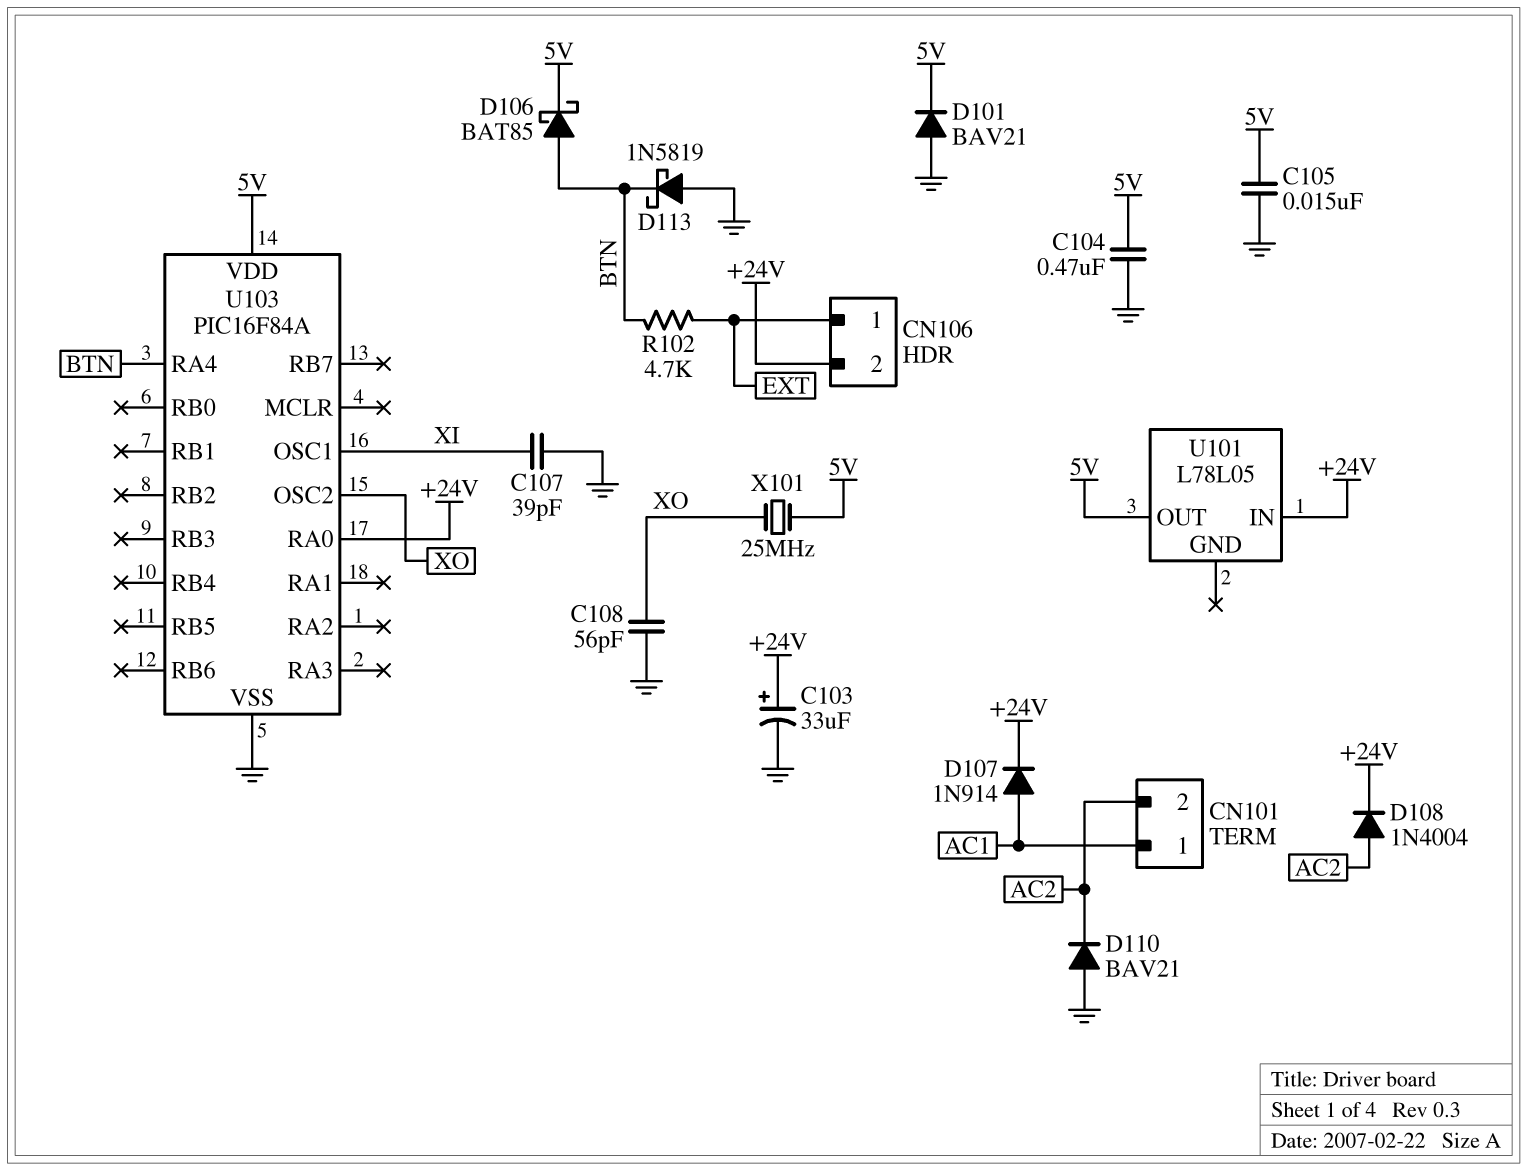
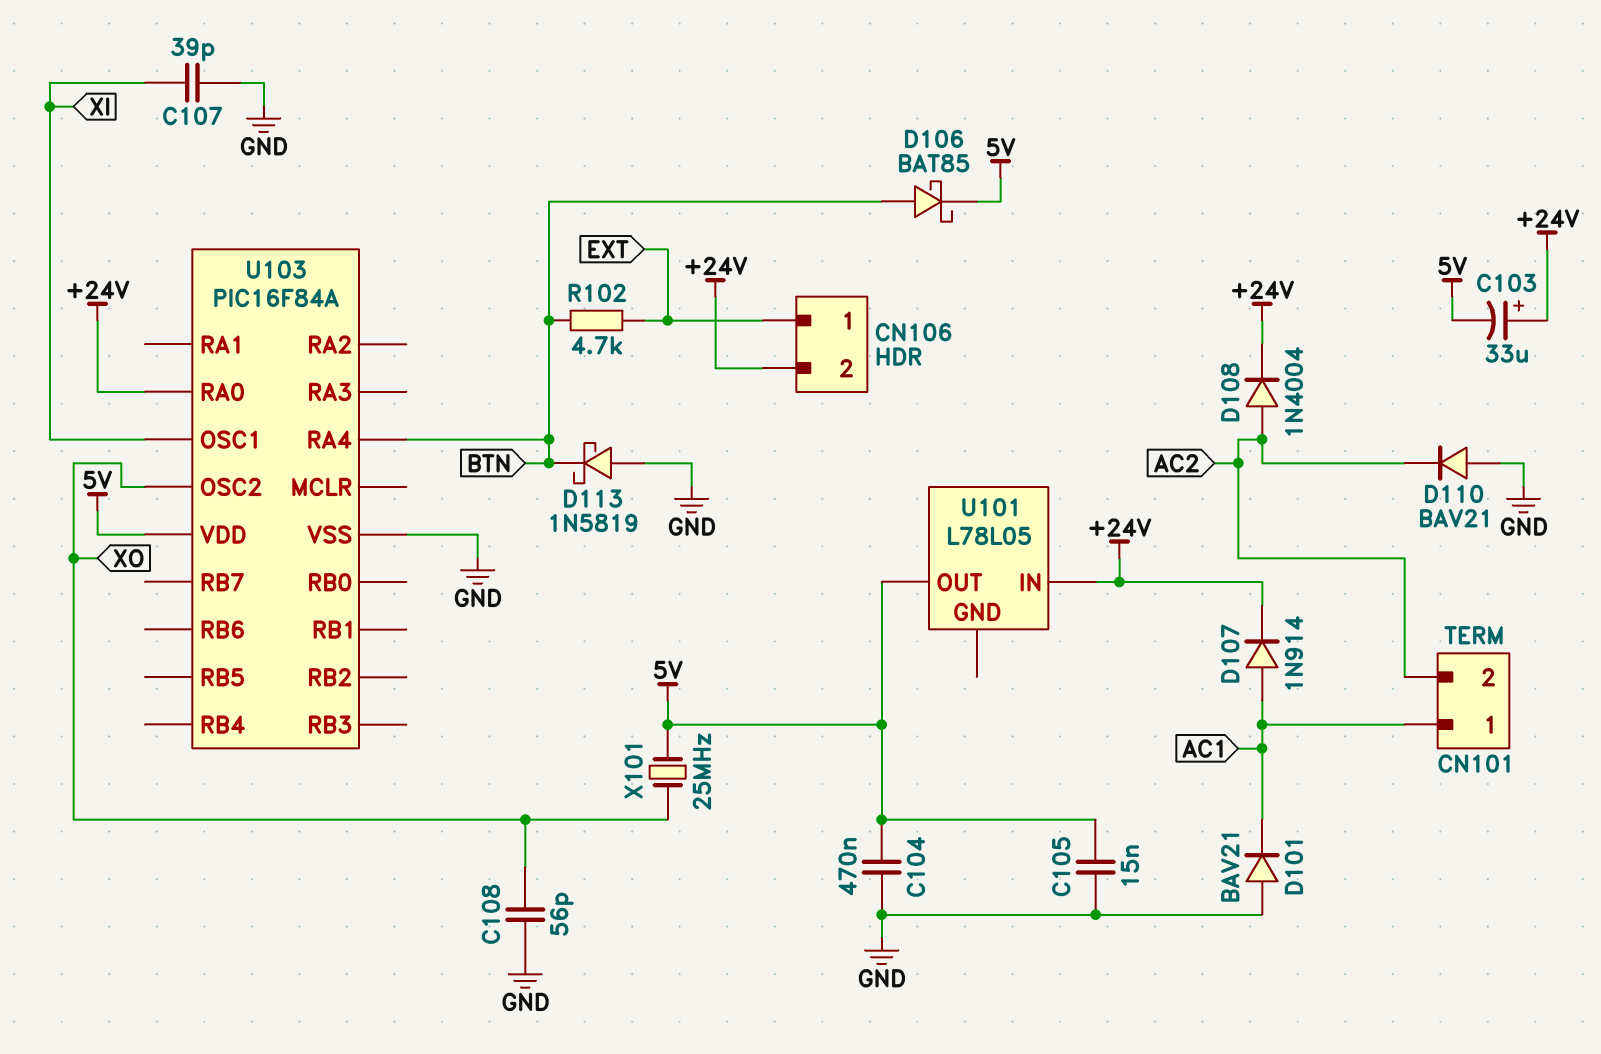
C103: 33uF (plus +24V, minus GND) -> 33uF (plus +24V, minus 5V)
D101: diode BAV21 (A GND, K 5V) -> diode BAV21 (A GND, K AC1)

